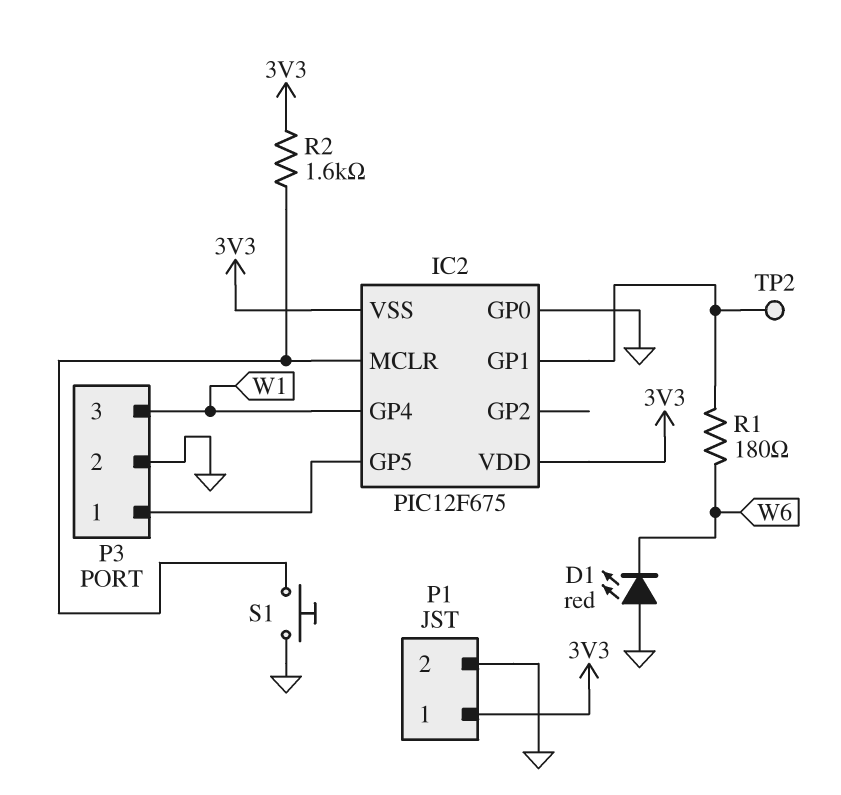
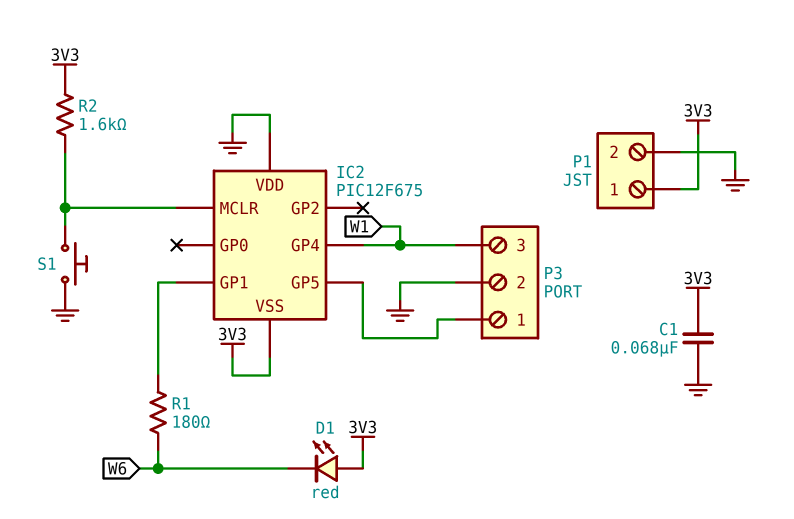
C1: none -> 68nF (3V3, GND)
D1: LED red (A GND, K W6) -> LED red (A 3V3, K W6)
IC2 pin GP0: GND -> none
IC2 pin VDD: 3V3 -> GND
TP2: test point (IC2/GP1) -> none

